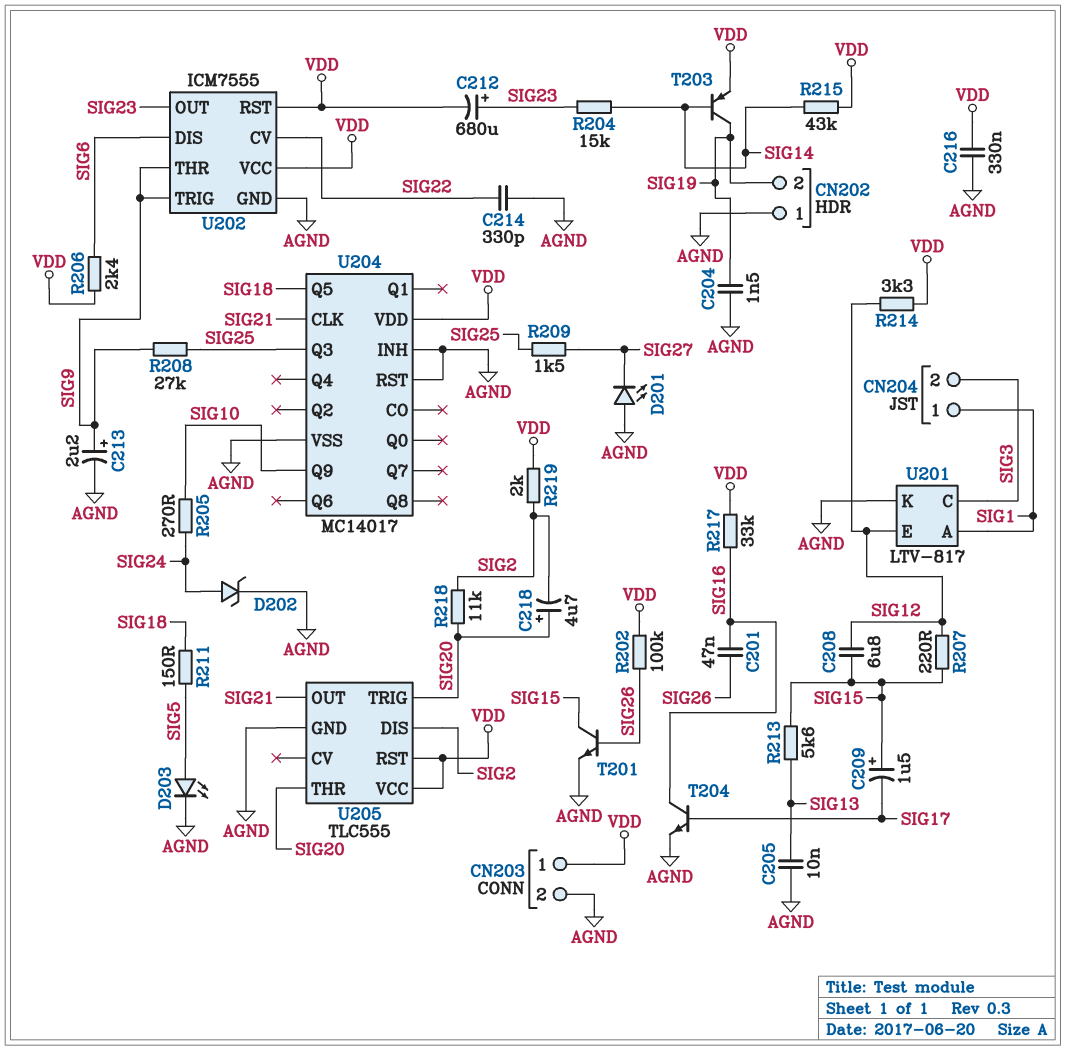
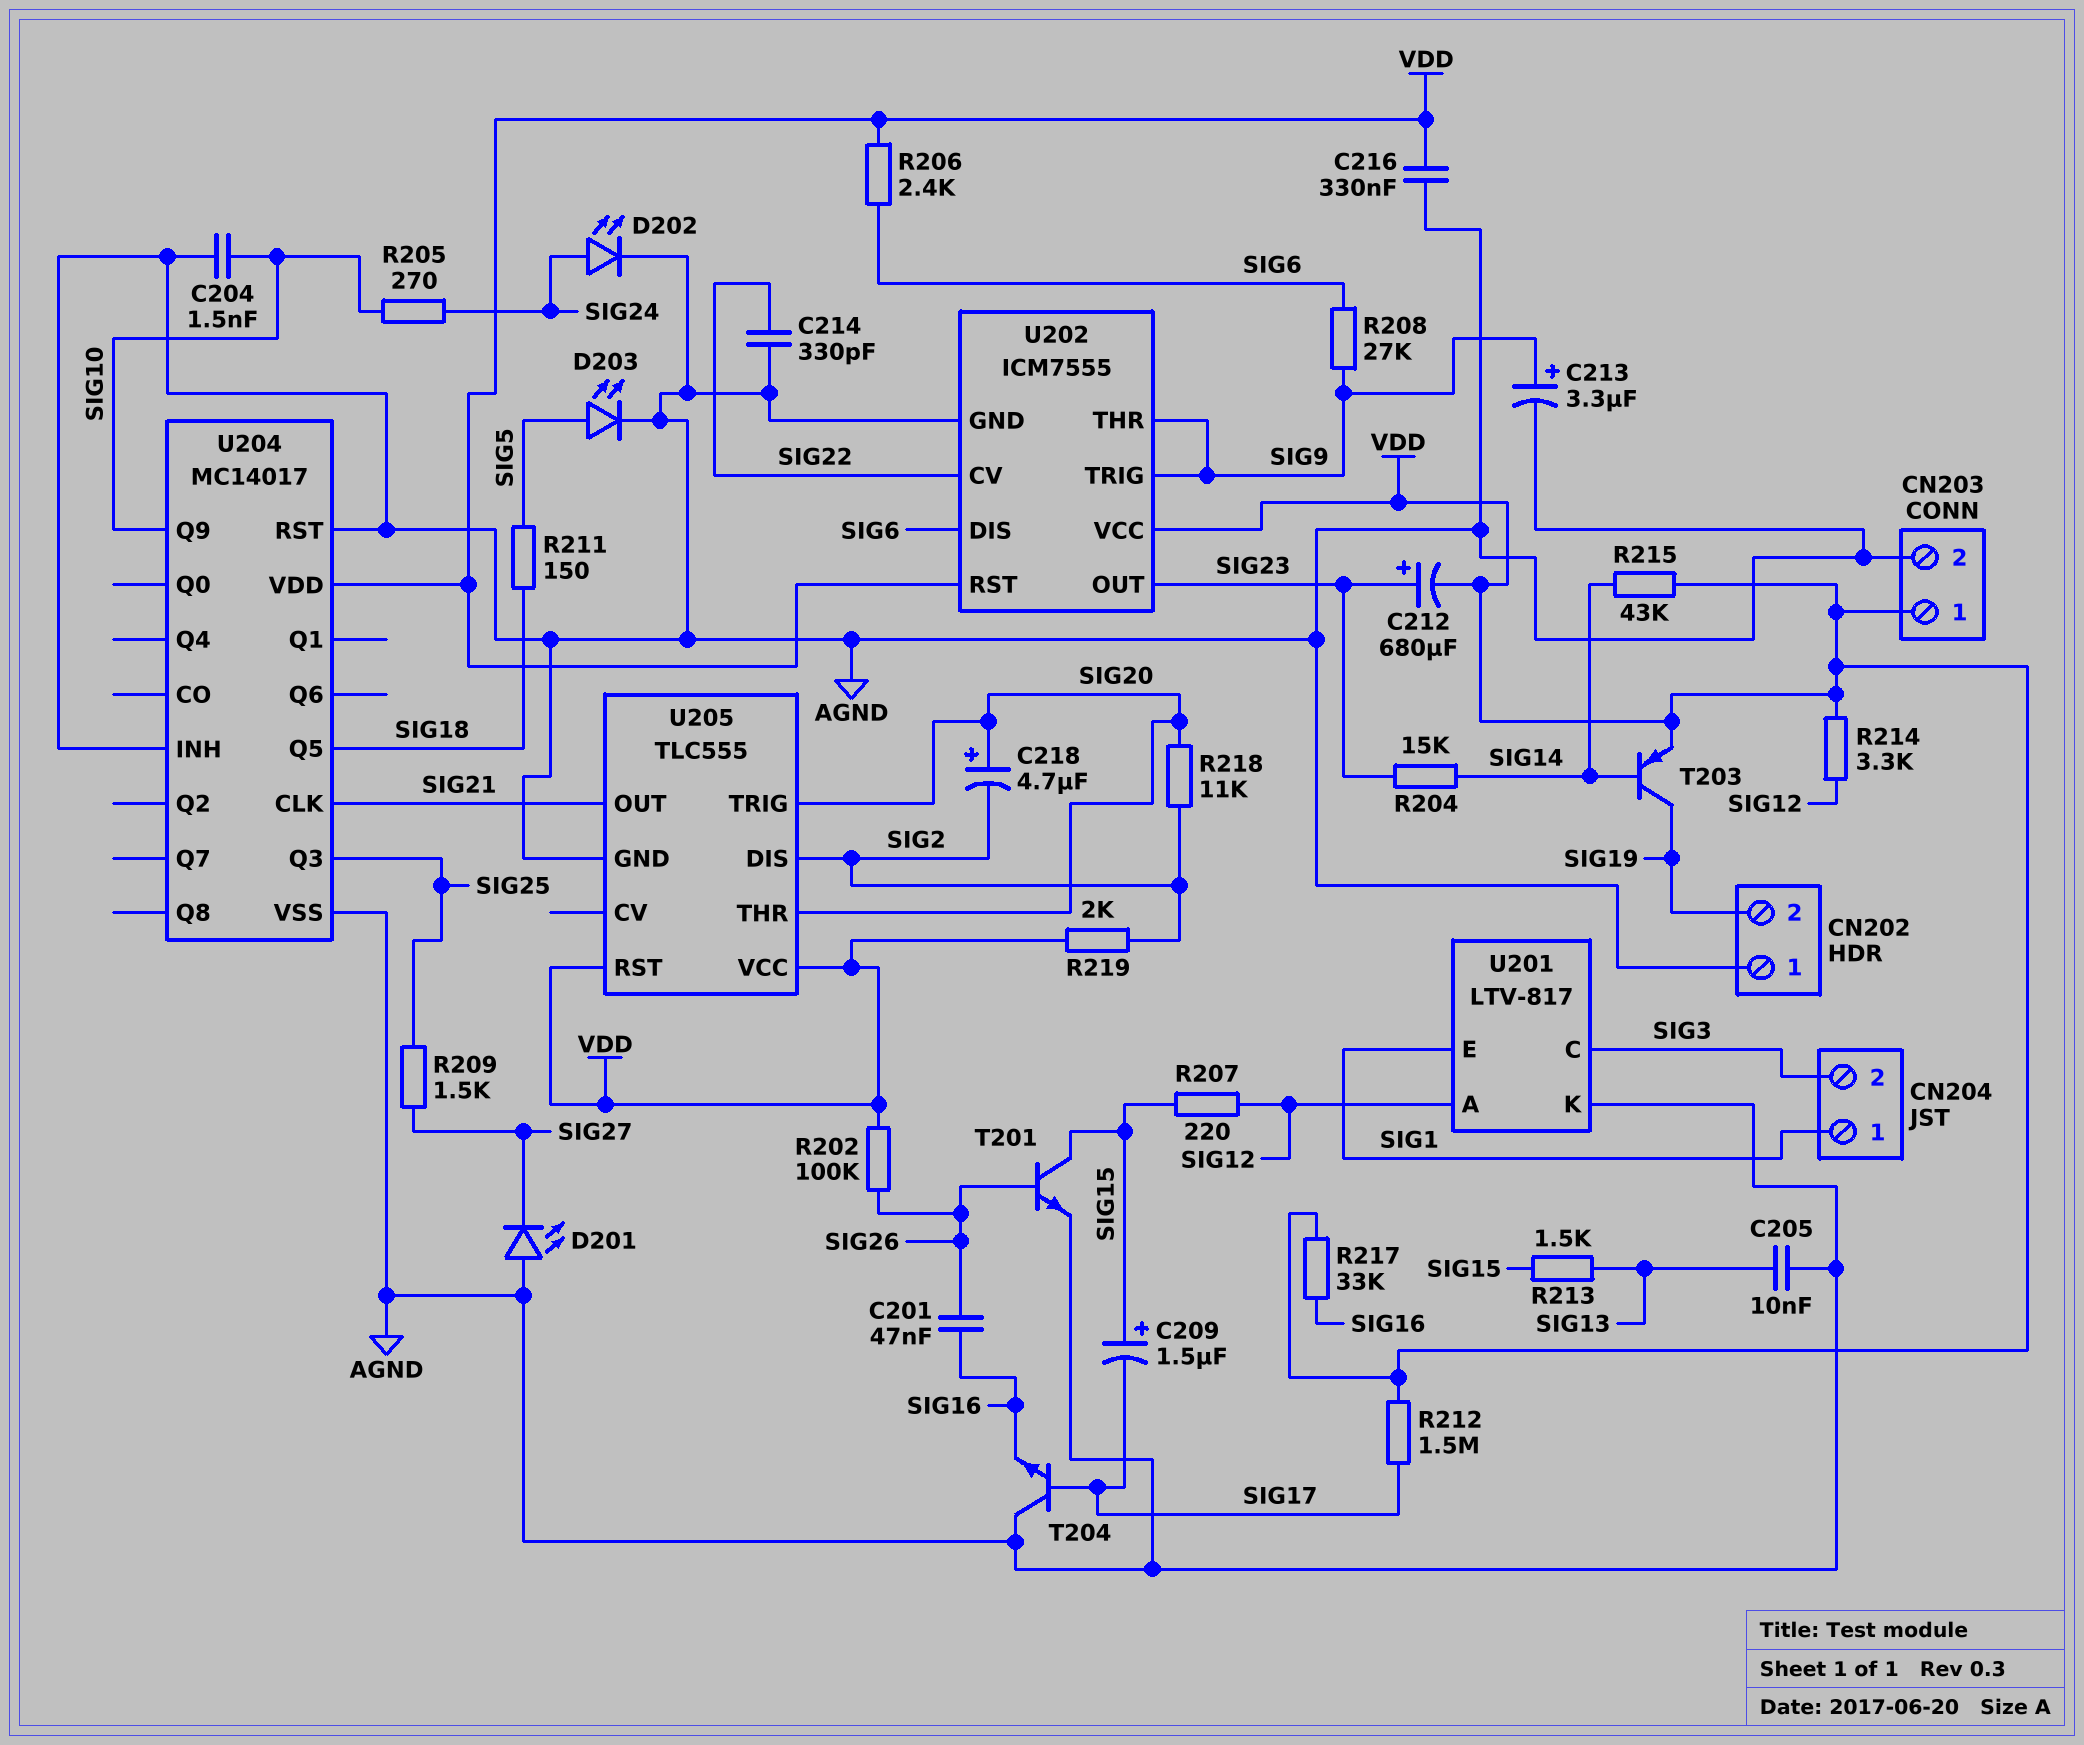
C204: 1.5nF (AGND, SIG19) -> 1.5nF (AGND, SIG10)
C208: 6.8uF (SIG12, SIG15) -> none
C213: 2.2uF (plus SIG9, minus AGND) -> 3.3uF (plus SIG9, minus AGND)
D202: zener (A SIG24, K AGND) -> LED (A SIG24, K AGND)
R208: 27k (SIG9, SIG25) -> 27k (SIG6, SIG9)
R212: none -> 1.5M (SIG17, VDD)
R213: 5.6k (SIG13, SIG15) -> 1.5k (SIG13, SIG15)
T204: NPN (B SIG17, C SIG16, E AGND) -> NPN (B SIG17, C AGND, E SIG16)
U201 pin A: SIG1 -> SIG12
U201 pin E: SIG12 -> SIG1

